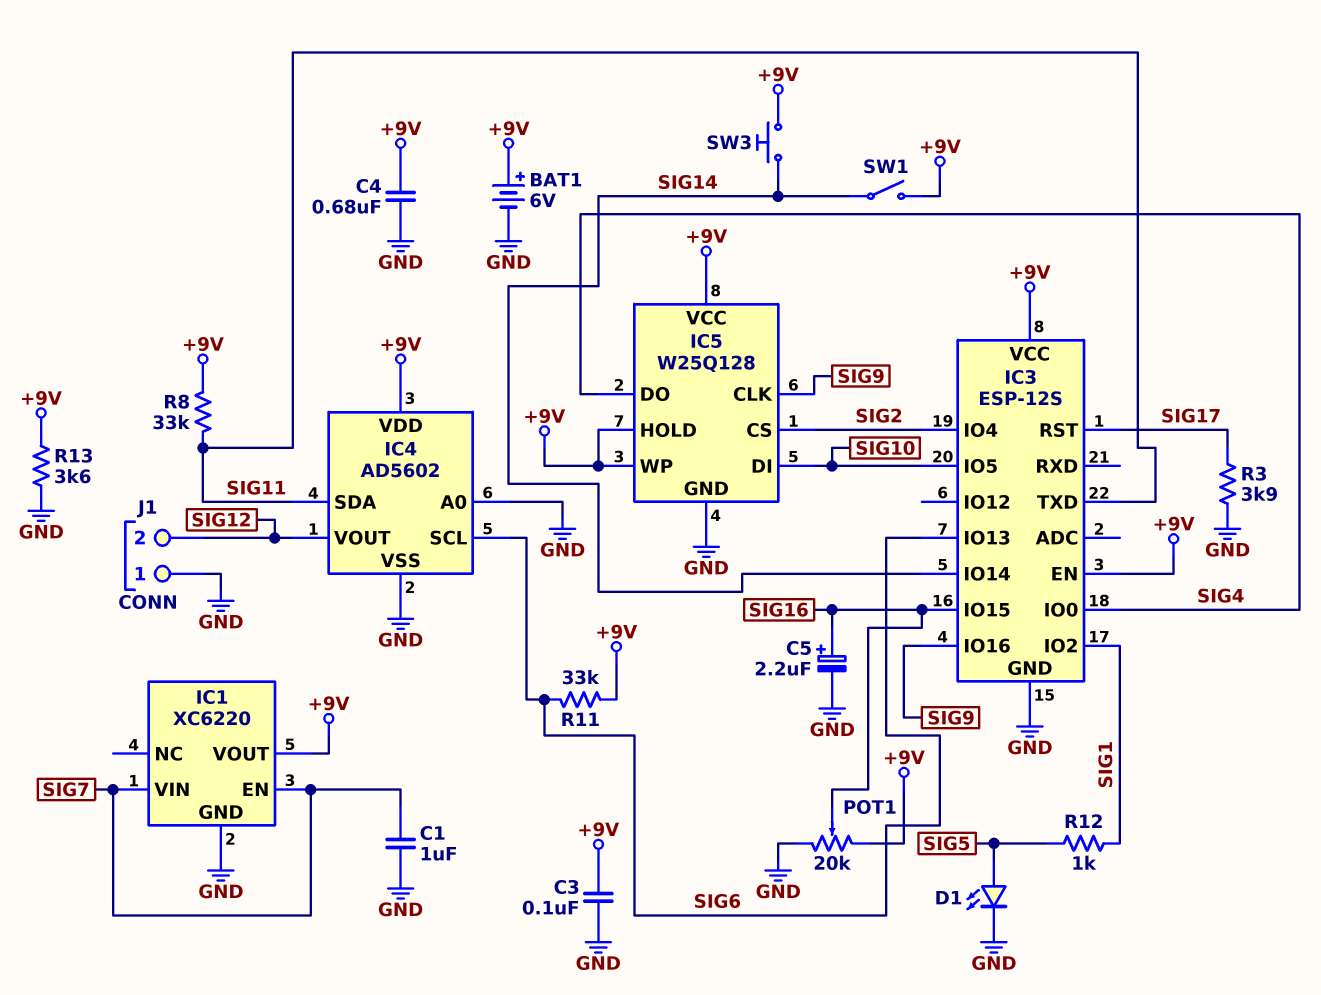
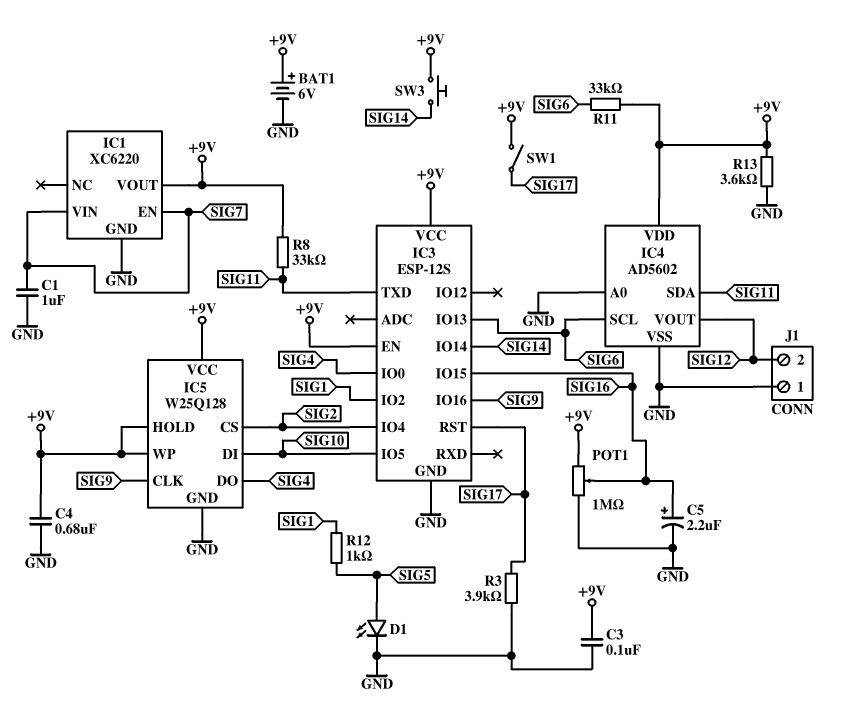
POT1: 20k (+9V, GND, wiper SIG16) -> 1M (+9V, GND, wiper SIG16)
SW1: switch (+9V, SIG14) -> switch (+9V, SIG17)

